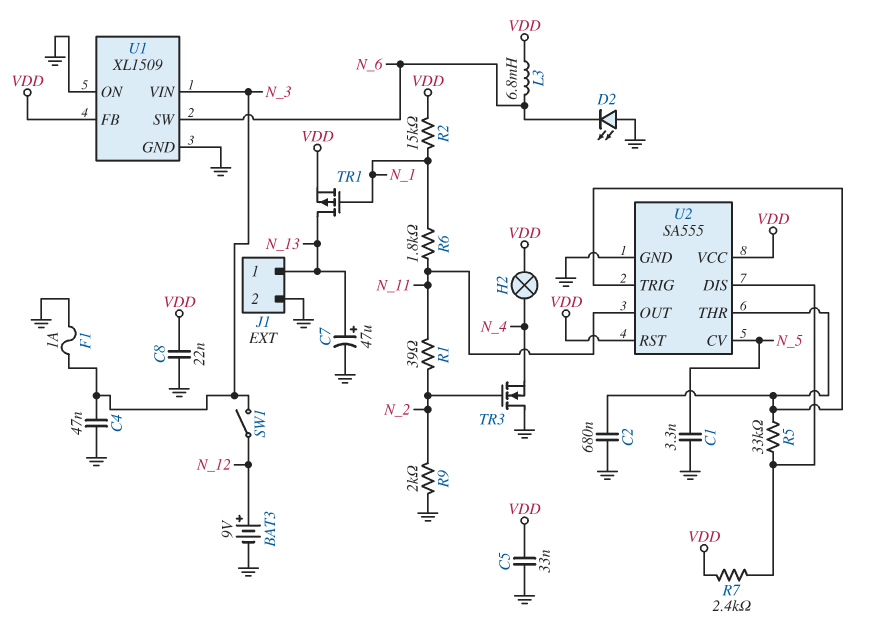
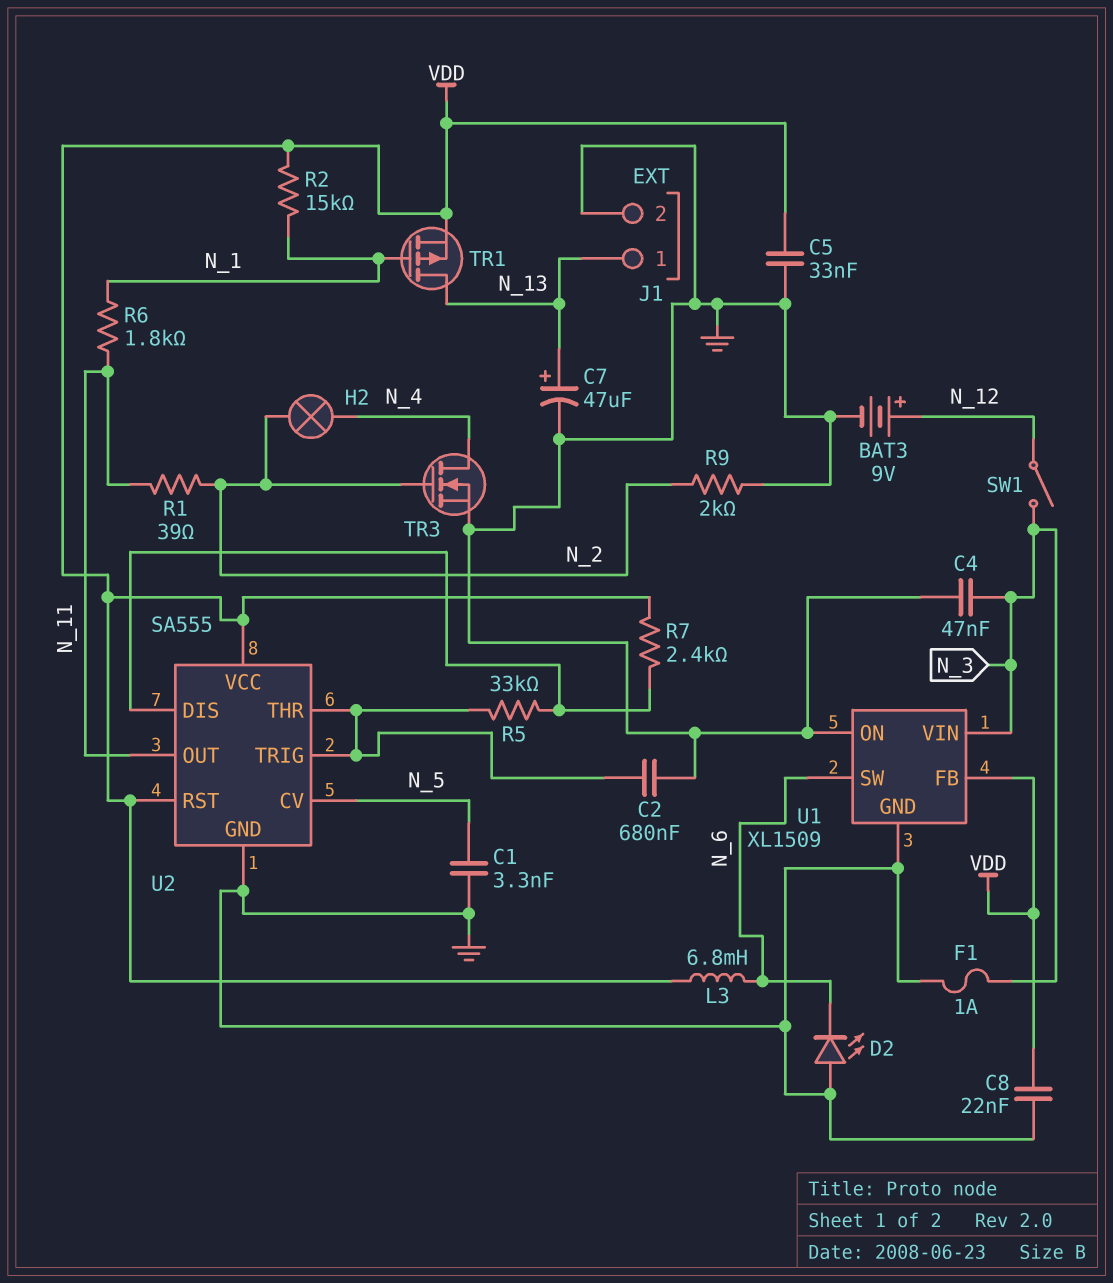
H2: lamp (N_4, VDD) -> lamp (N_2, N_4)
TR3: NMOS (G N_2, D GND, S N_4) -> NMOS (G N_2, D N_4, S GND)

